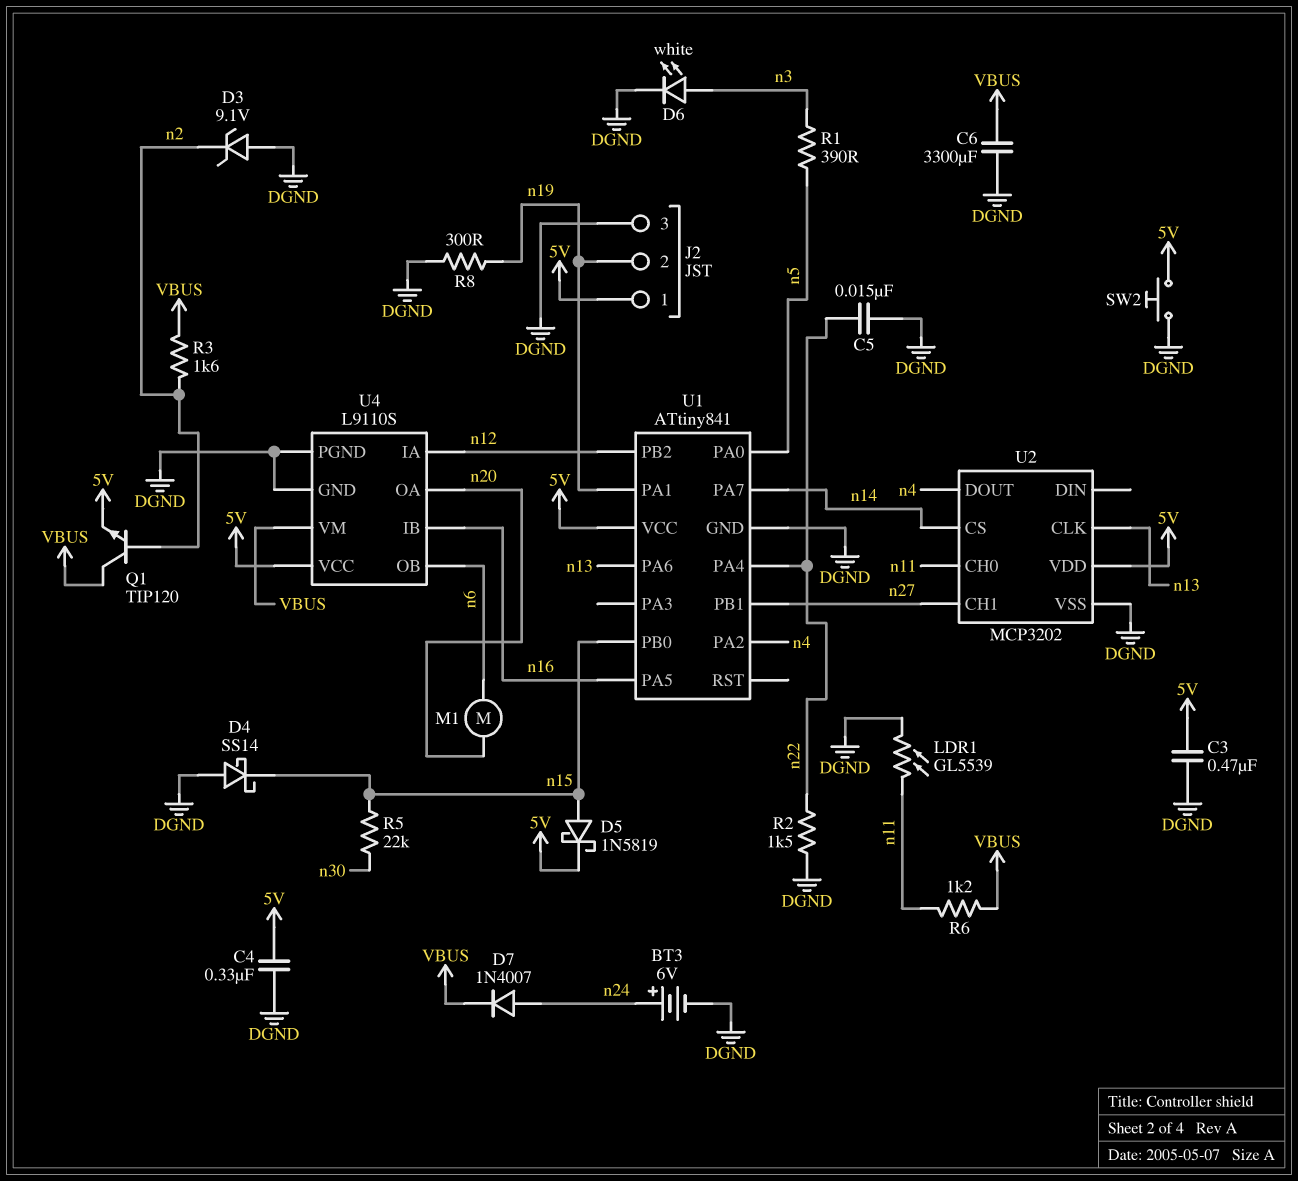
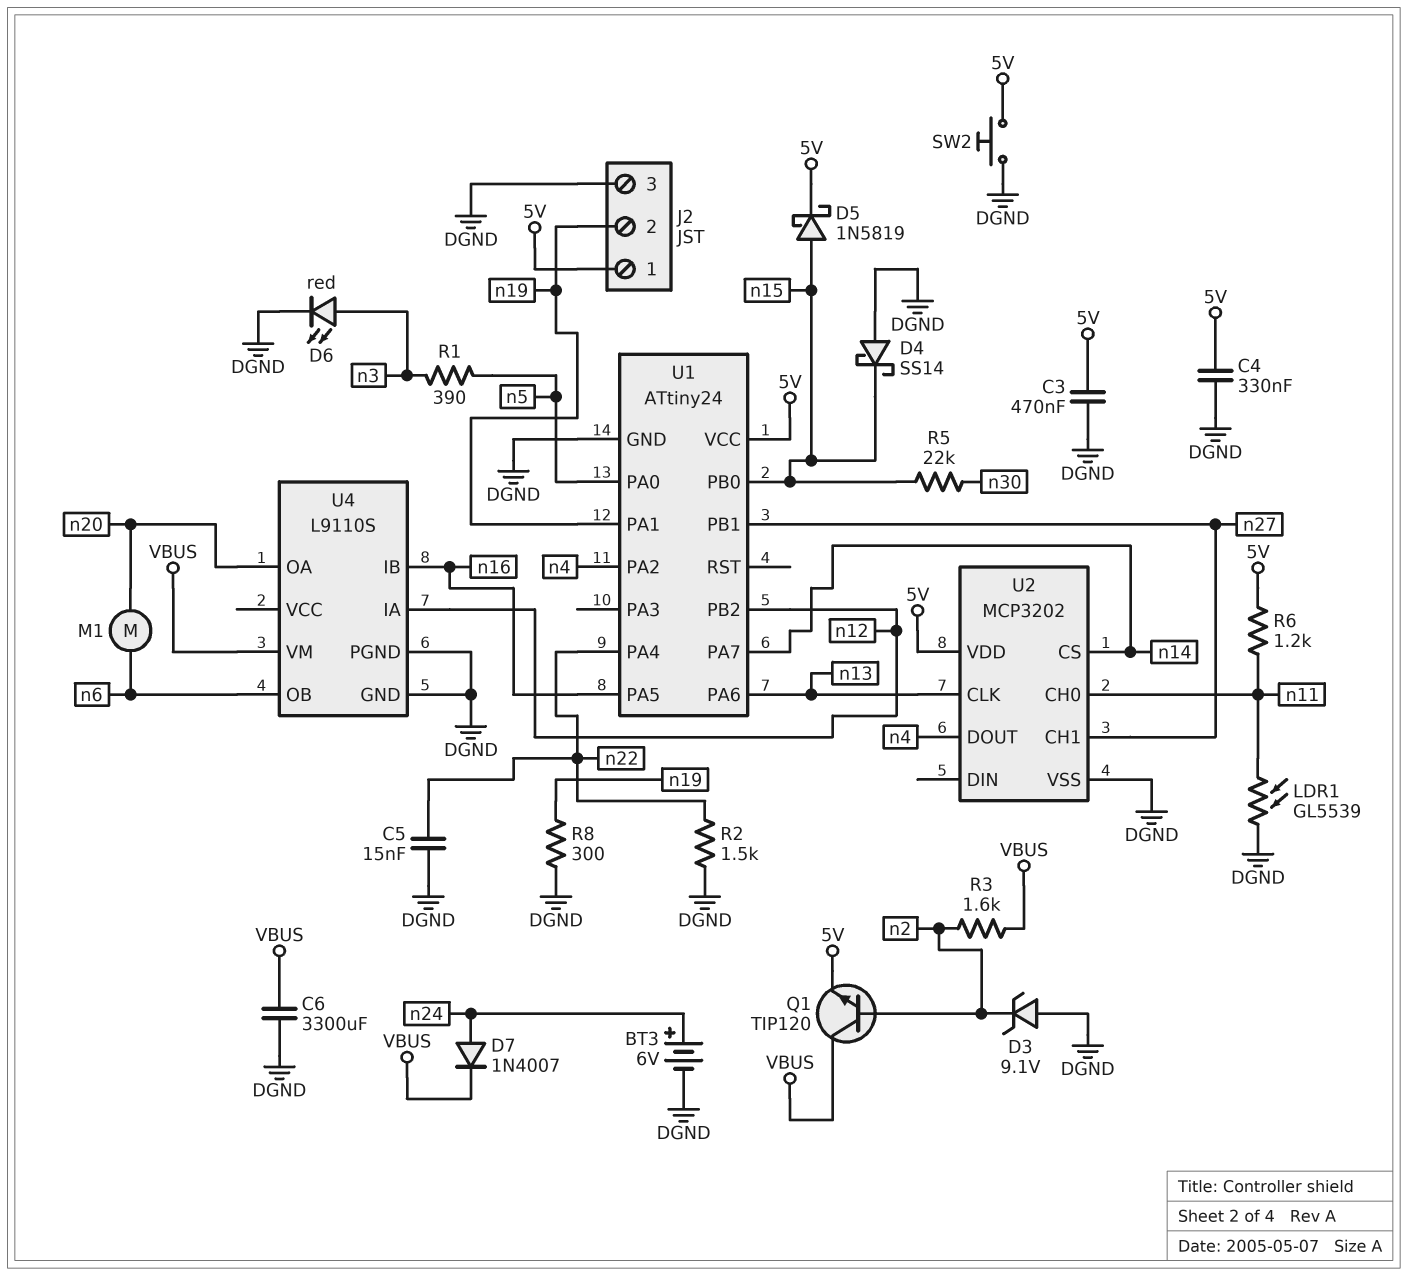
D6: LED white (A n3, K DGND) -> LED red (A n3, K DGND)
R6: 1.2k (VBUS, n11) -> 1.2k (5V, n11)
U1: ATtiny841 -> ATtiny24
U4 pin VCC: 5V -> none

